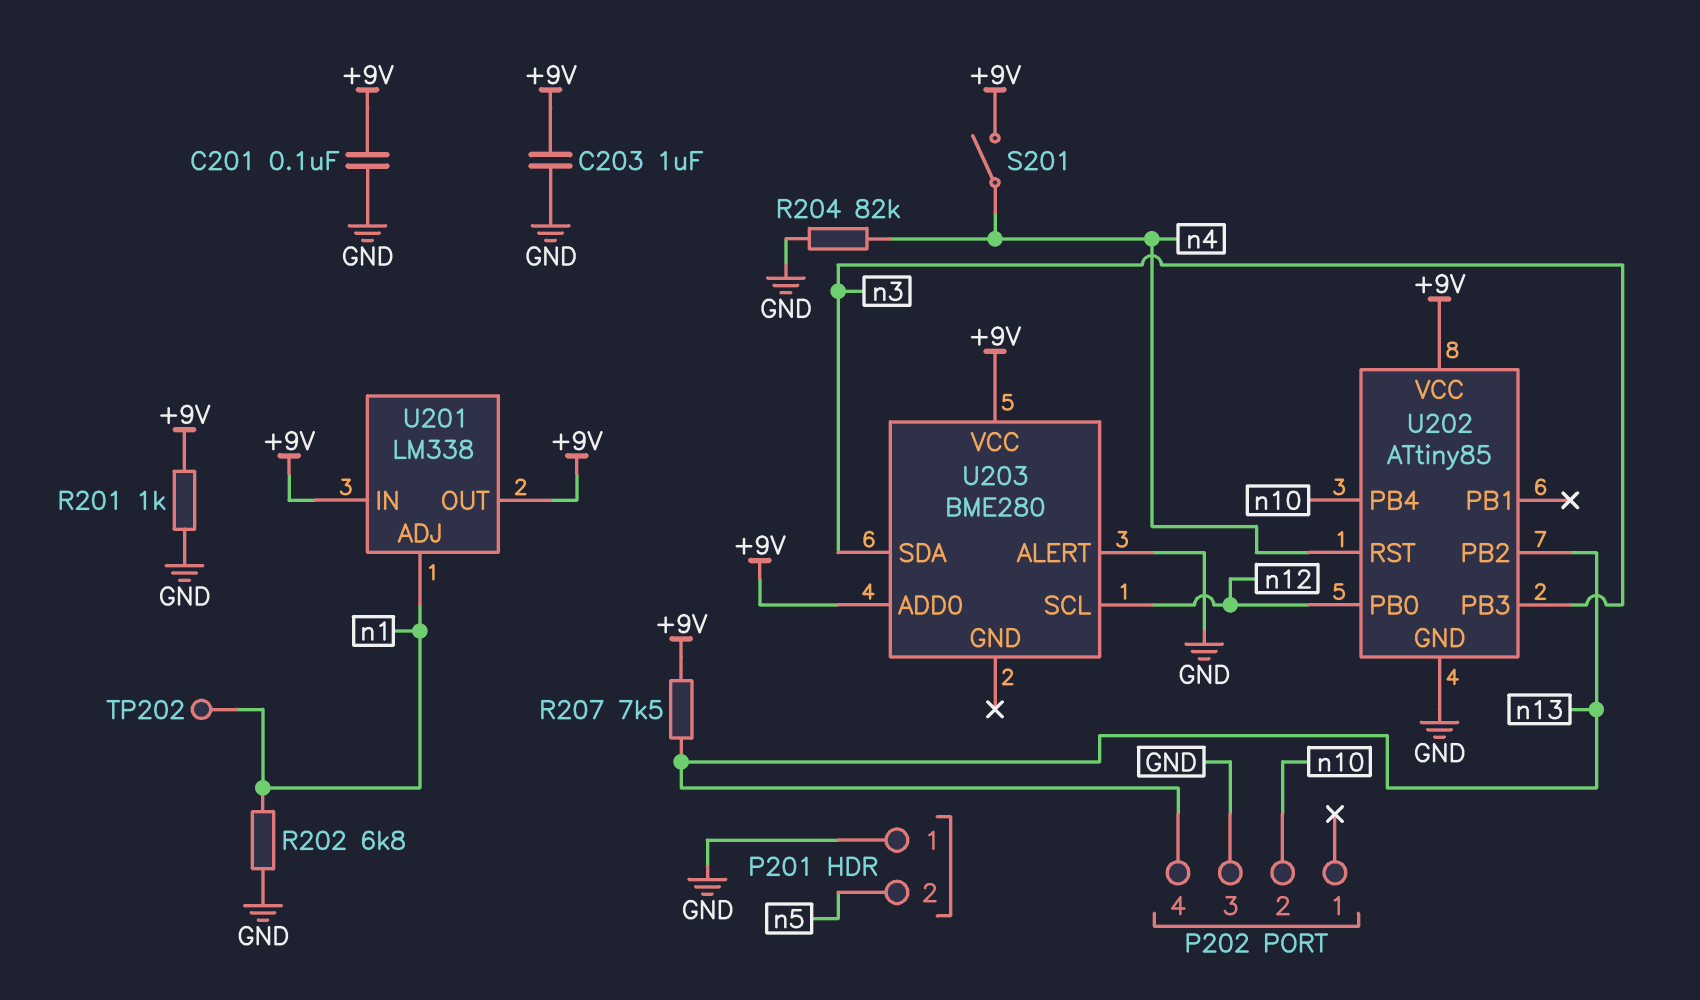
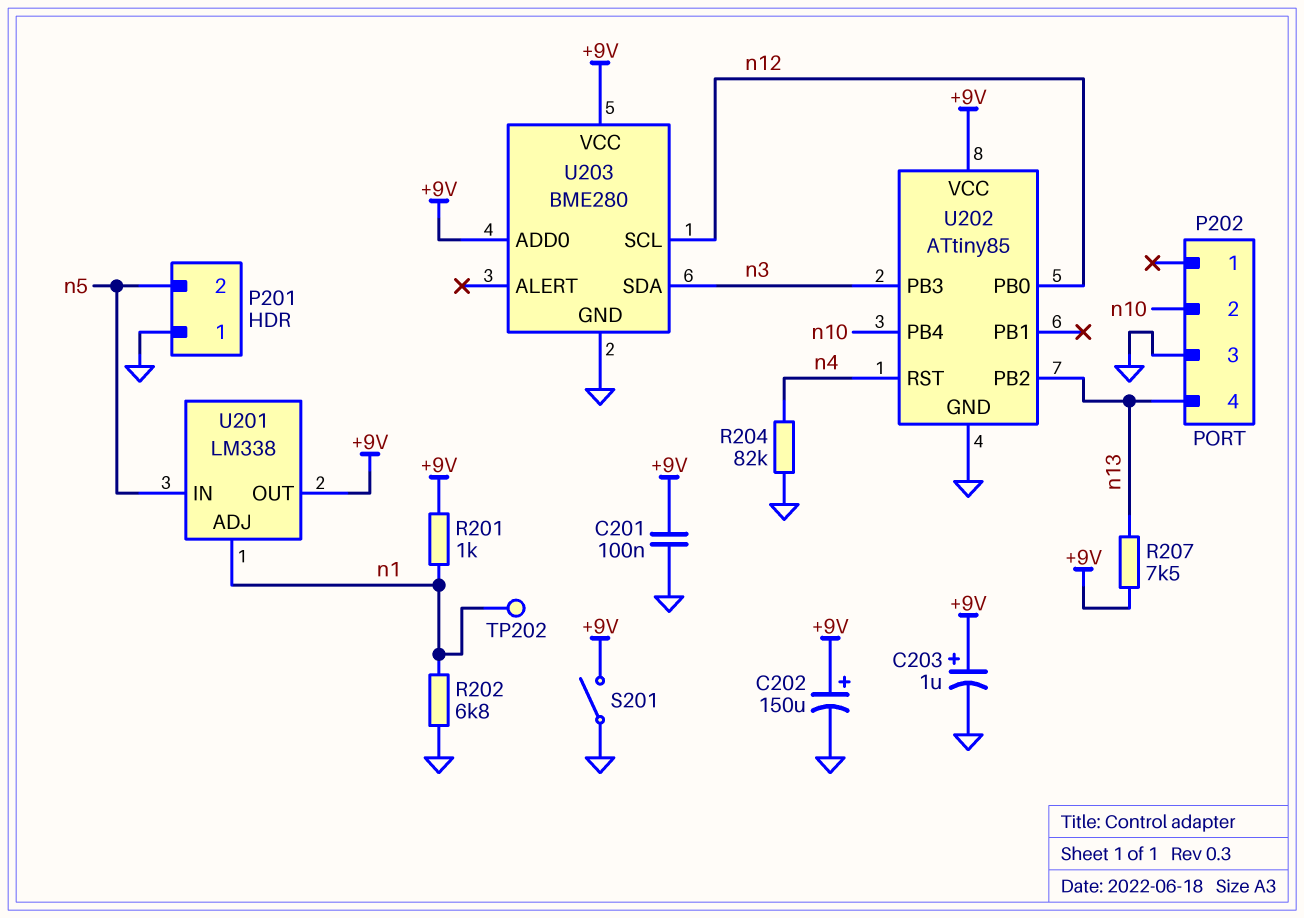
C202: none -> 150uF (plus +9V, minus GND)
C203: 1uF (+9V, GND) -> 1uF (plus +9V, minus GND)
R201: 1k (+9V, GND) -> 1k (+9V, n1)
S201: switch (+9V, n4) -> switch (+9V, GND)
U201 pin IN: +9V -> n5
U203 pin ALERT: GND -> none
U203 pin GND: none -> GND

